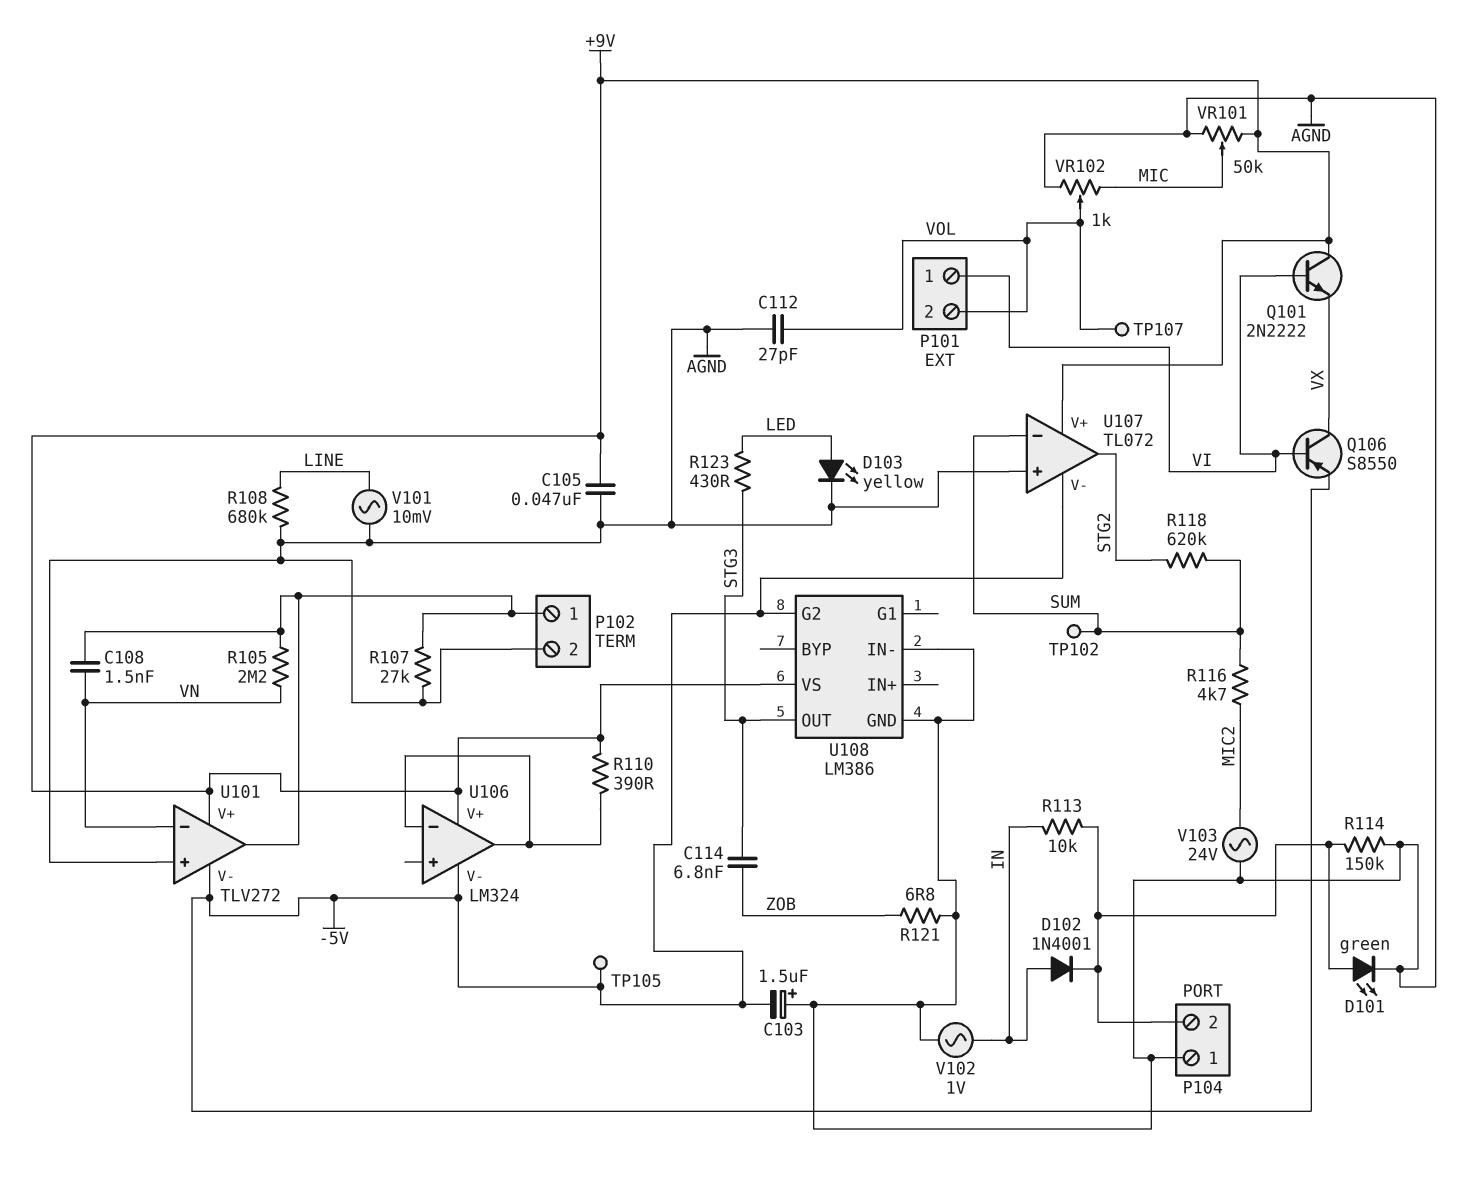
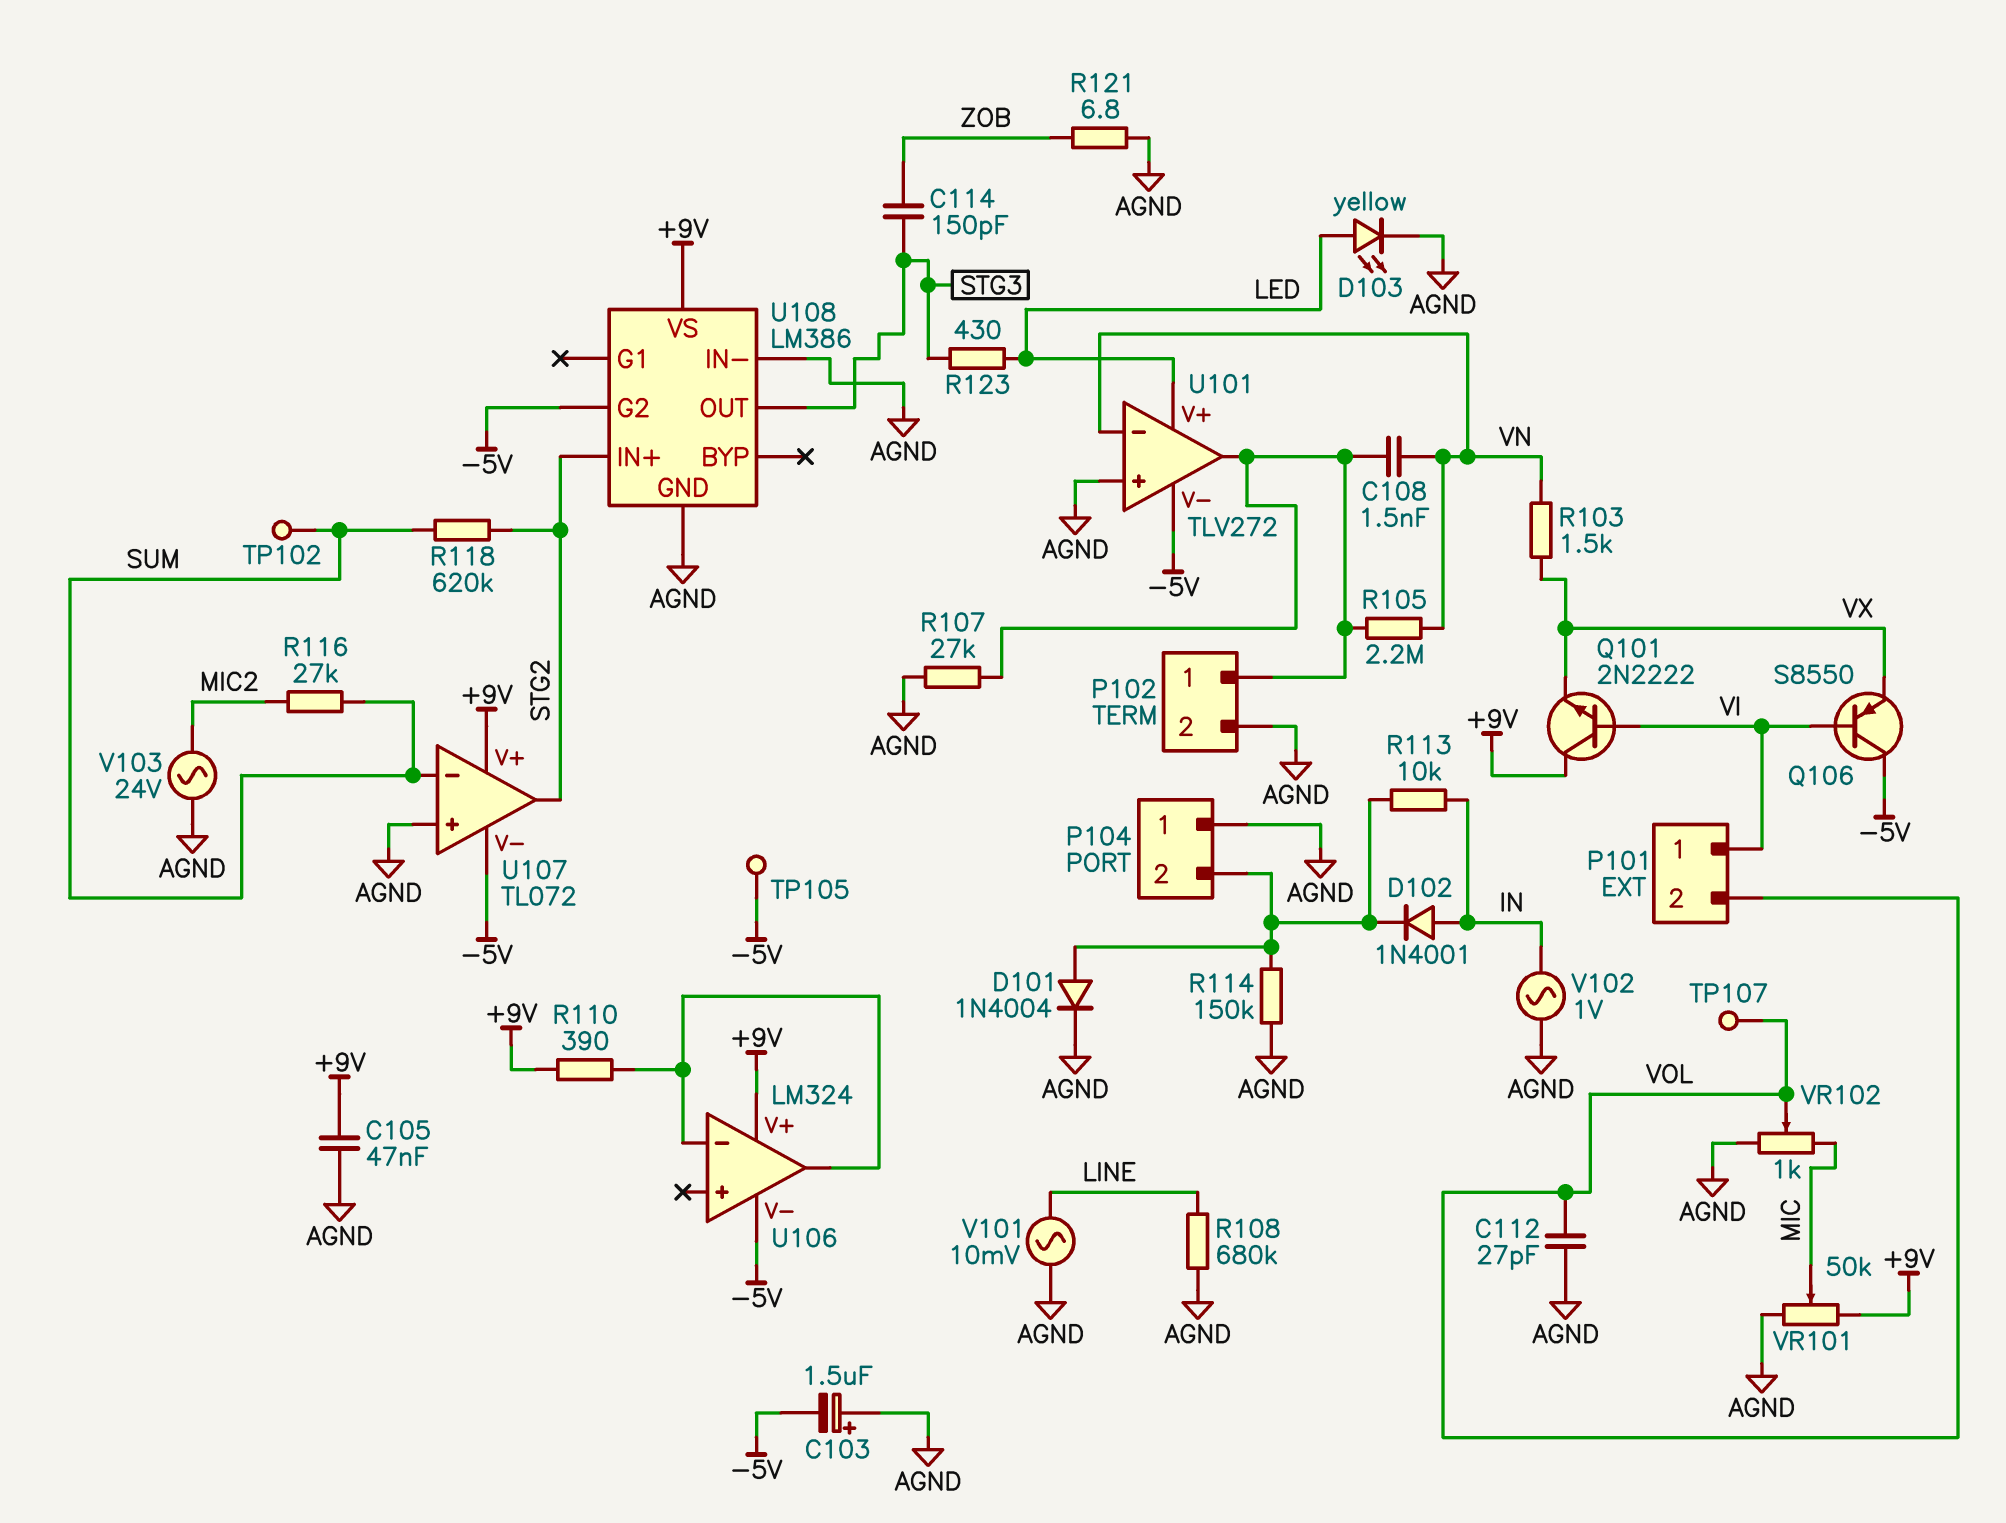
C114: 6.8nF (STG3, ZOB) -> 150pF (STG3, ZOB)
D101: LED green (A P104/2, K AGND) -> diode 1N4004 (A P104/2, K AGND)
Q106: PNP S8550 (B VI, C VX, E -5V) -> PNP S8550 (B VI, C -5V, E VX)
R103: none -> 1.5k (VN, VX)
R116: 4.7k (MIC2, SUM) -> 27k (MIC2, SUM)
U101 pin V+: +9V -> LED
U108 pin IN+: none -> STG2

